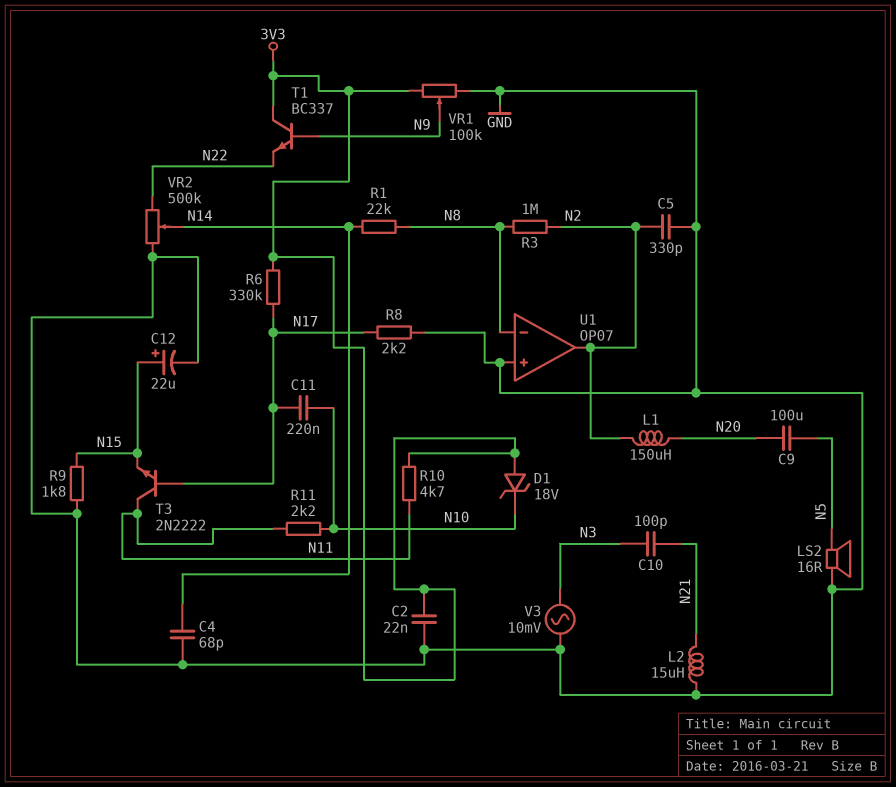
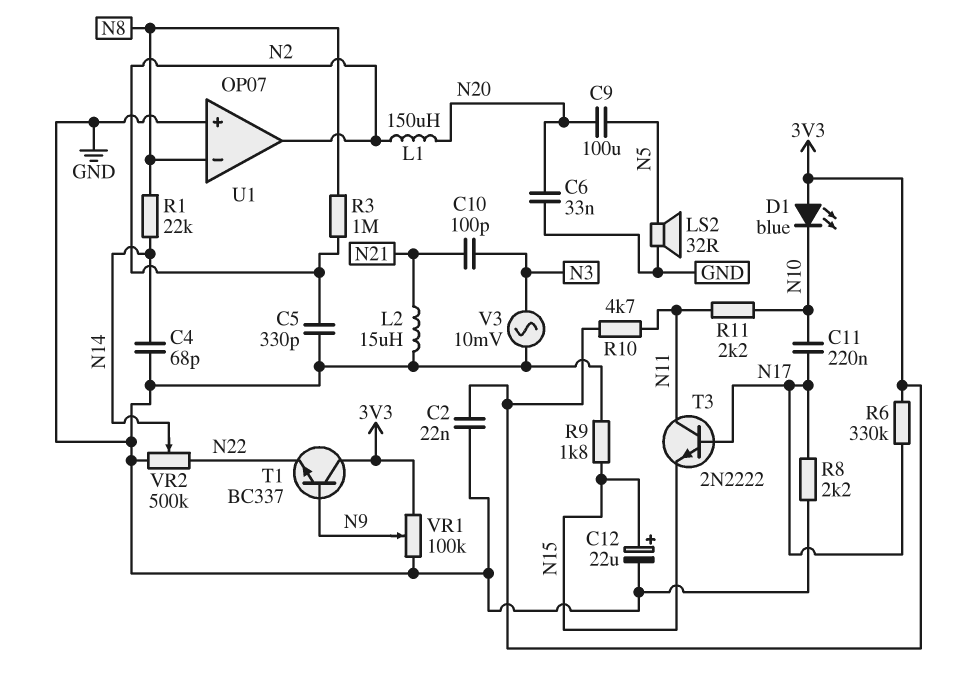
C6: none -> 33nF (GND, N20)
D1: zener 18V (A 3V3, K N10) -> LED blue (A 3V3, K N10)
LS2: speaker 16R (GND, N5) -> speaker 32R (GND, N5)

